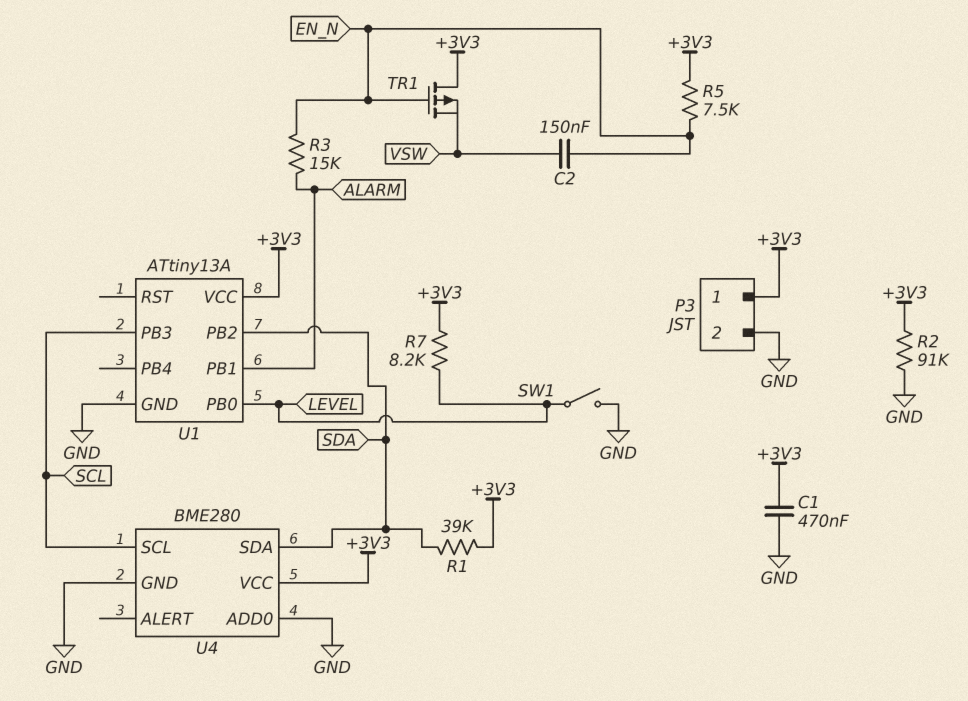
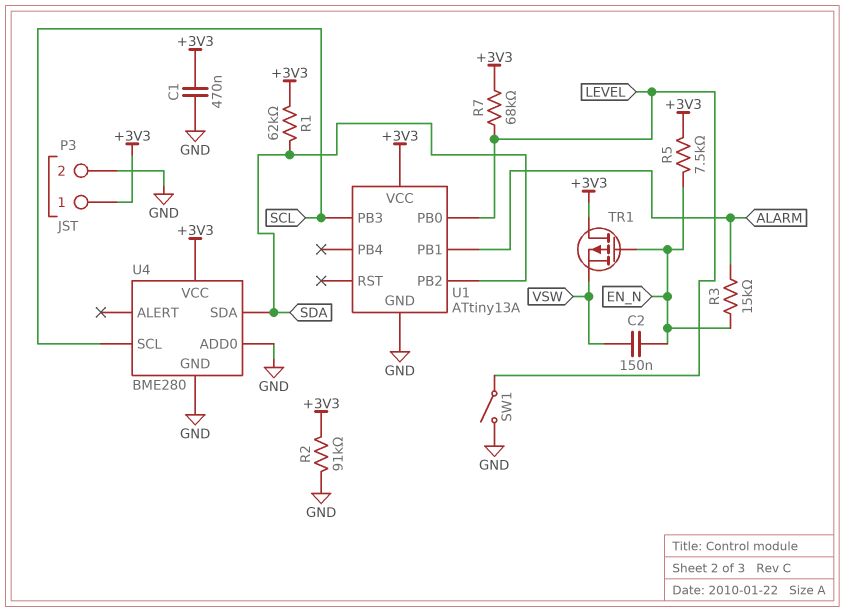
R1: 39k (+3V3, SDA) -> 62k (+3V3, SDA)
R7: 8.2k (+3V3, LEVEL) -> 68k (+3V3, LEVEL)

